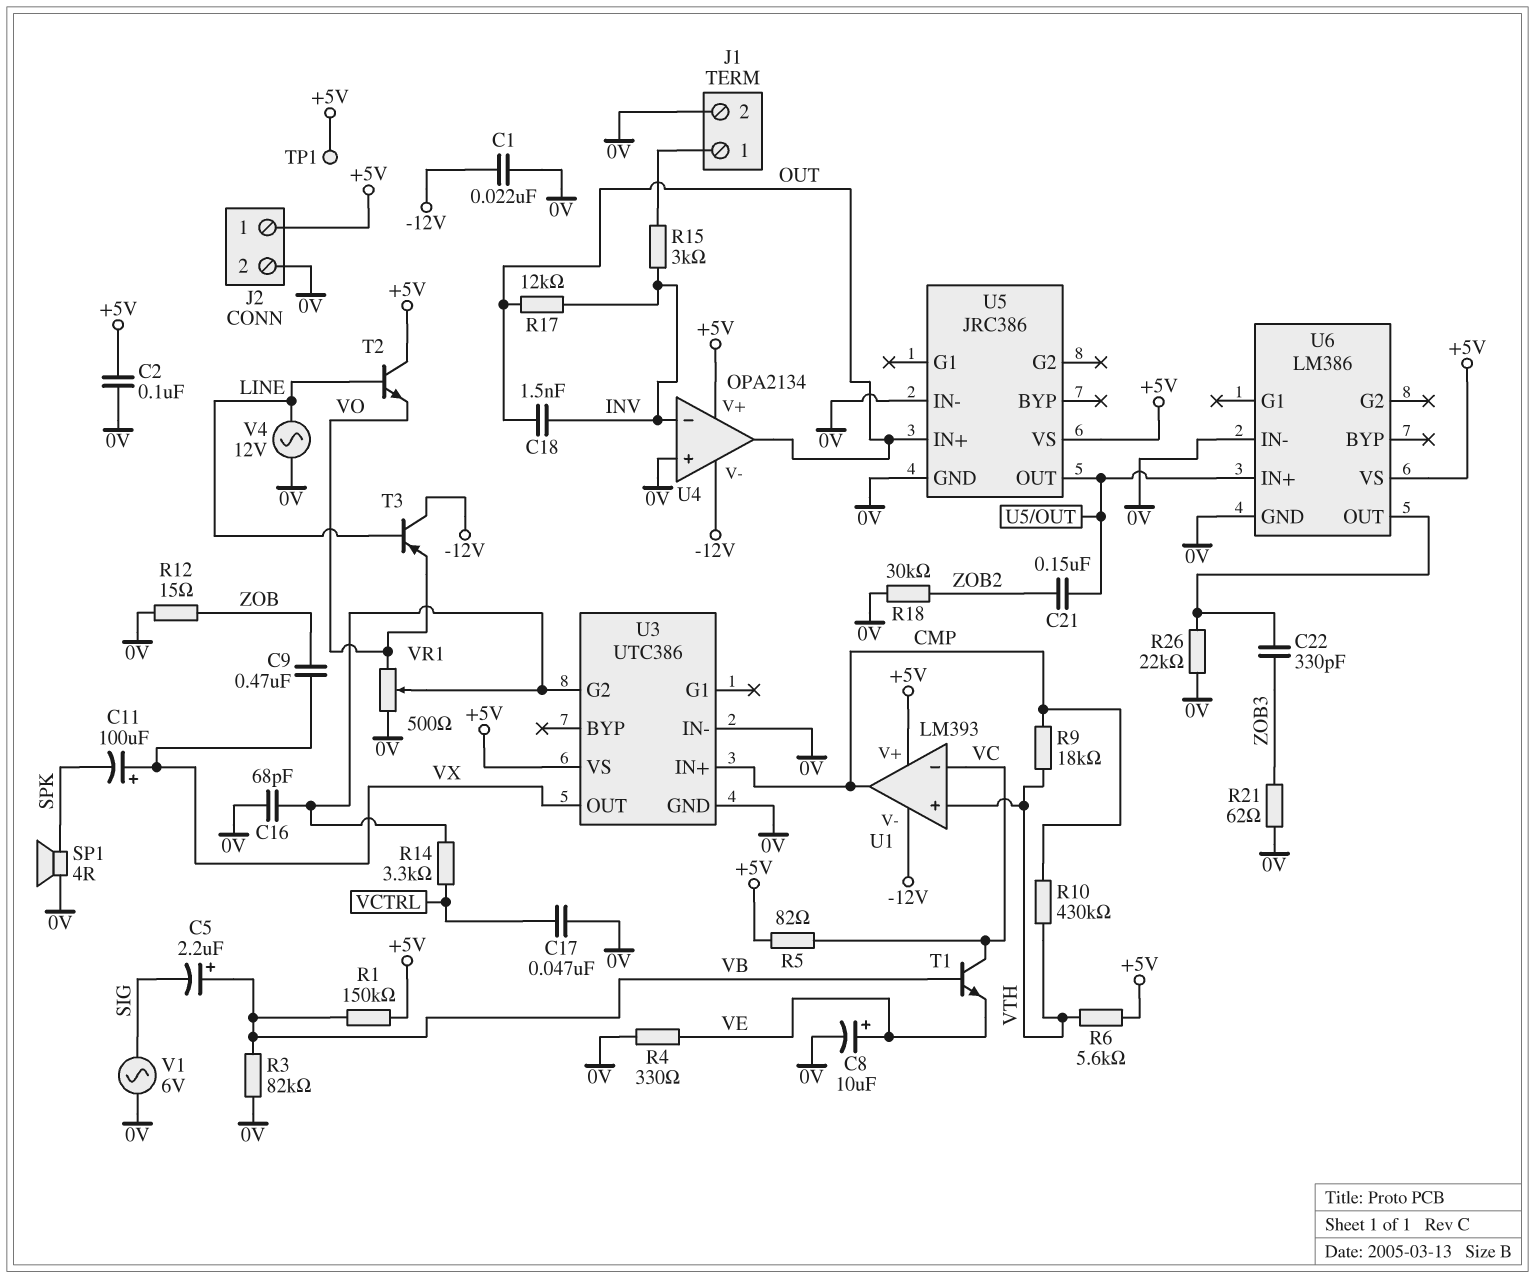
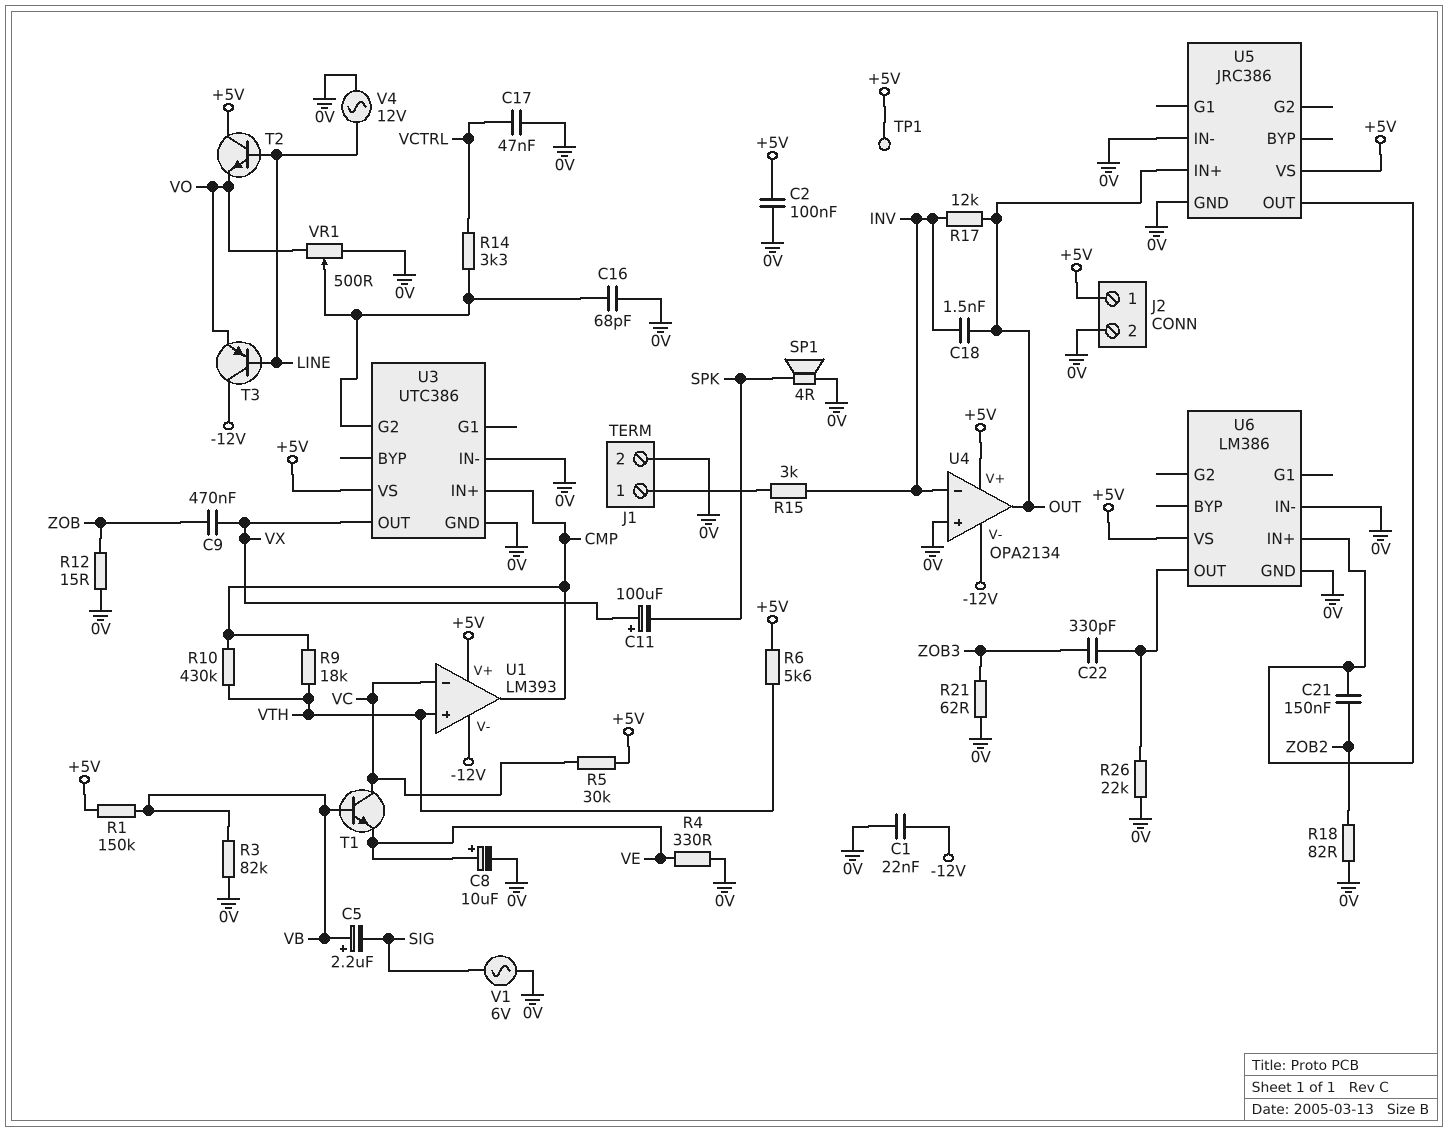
R5: 82 (+5V, VC) -> 30k (+5V, VC)
R18: 30k (0V, ZOB2) -> 82 (0V, ZOB2)

